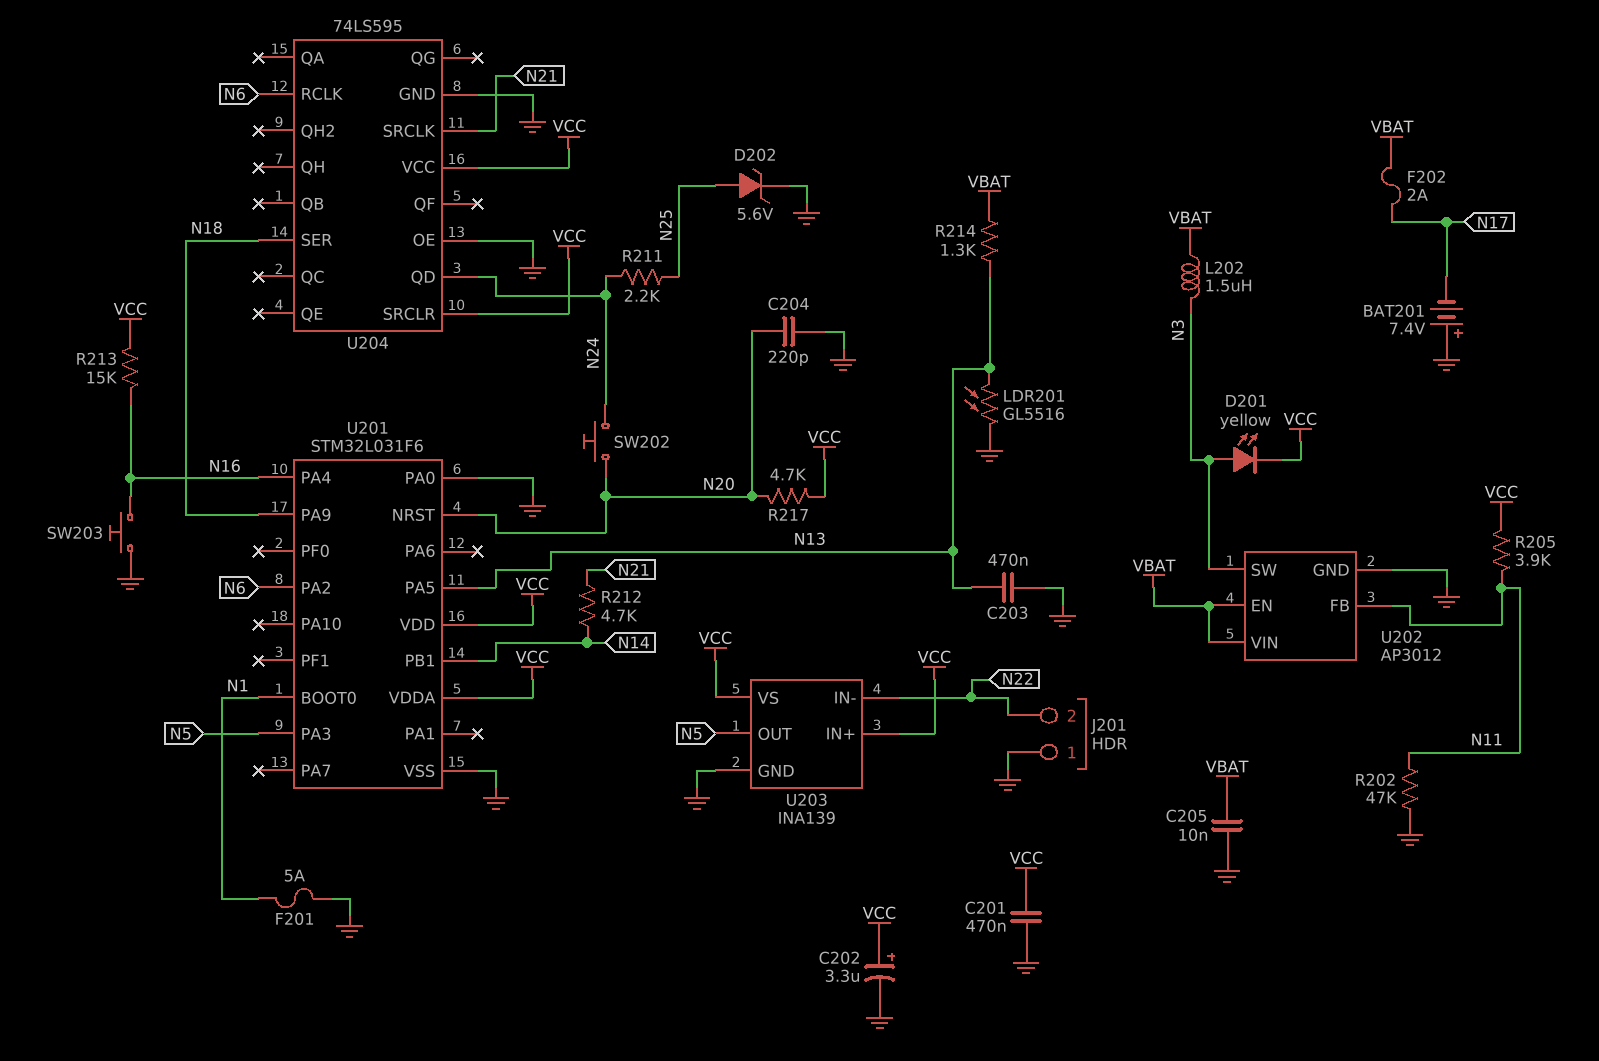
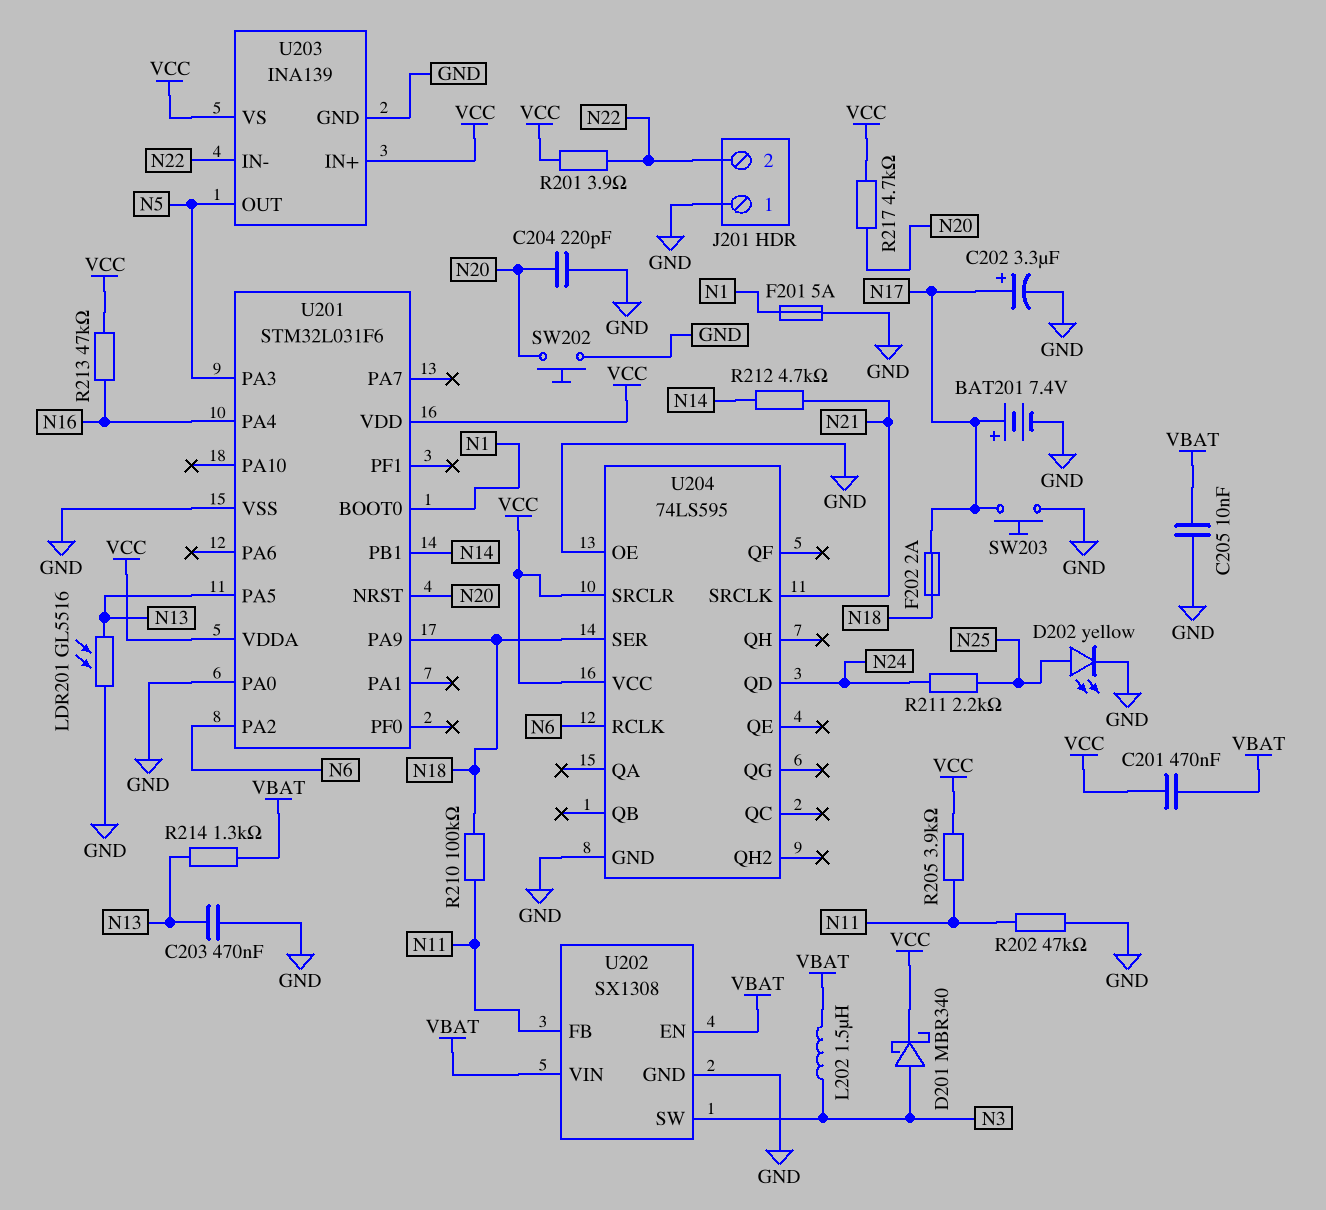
BAT201: 7.4V (plus GND, minus N17) -> 7.4V (plus N17, minus GND)
C201: 470nF (GND, VCC) -> 470nF (VBAT, VCC)
C202: 3.3uF (plus VCC, minus GND) -> 3.3uF (plus N17, minus GND)
D201: LED yellow (A N3, K VCC) -> schottky MBR340 (A N3, K VCC)
D202: zener 5.6V (A N25, K GND) -> LED yellow (A N25, K GND)
F202: 2A (N17, VBAT) -> 2A (N17, N18)
R201: none -> 3.9 (N22, VCC)
R210: none -> 100k (N11, N18)
R213: 15k (N16, VCC) -> 47k (N16, VCC)
SW202: button (N20, N24) -> button (GND, N20)
SW203: button (GND, N16) -> button (GND, N17)
U202: AP3012 -> SX1308

